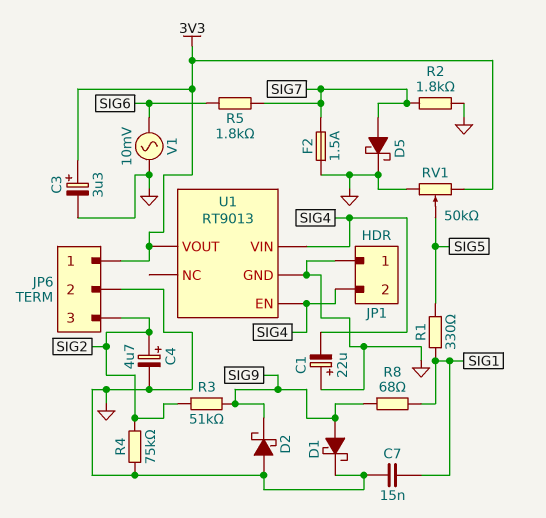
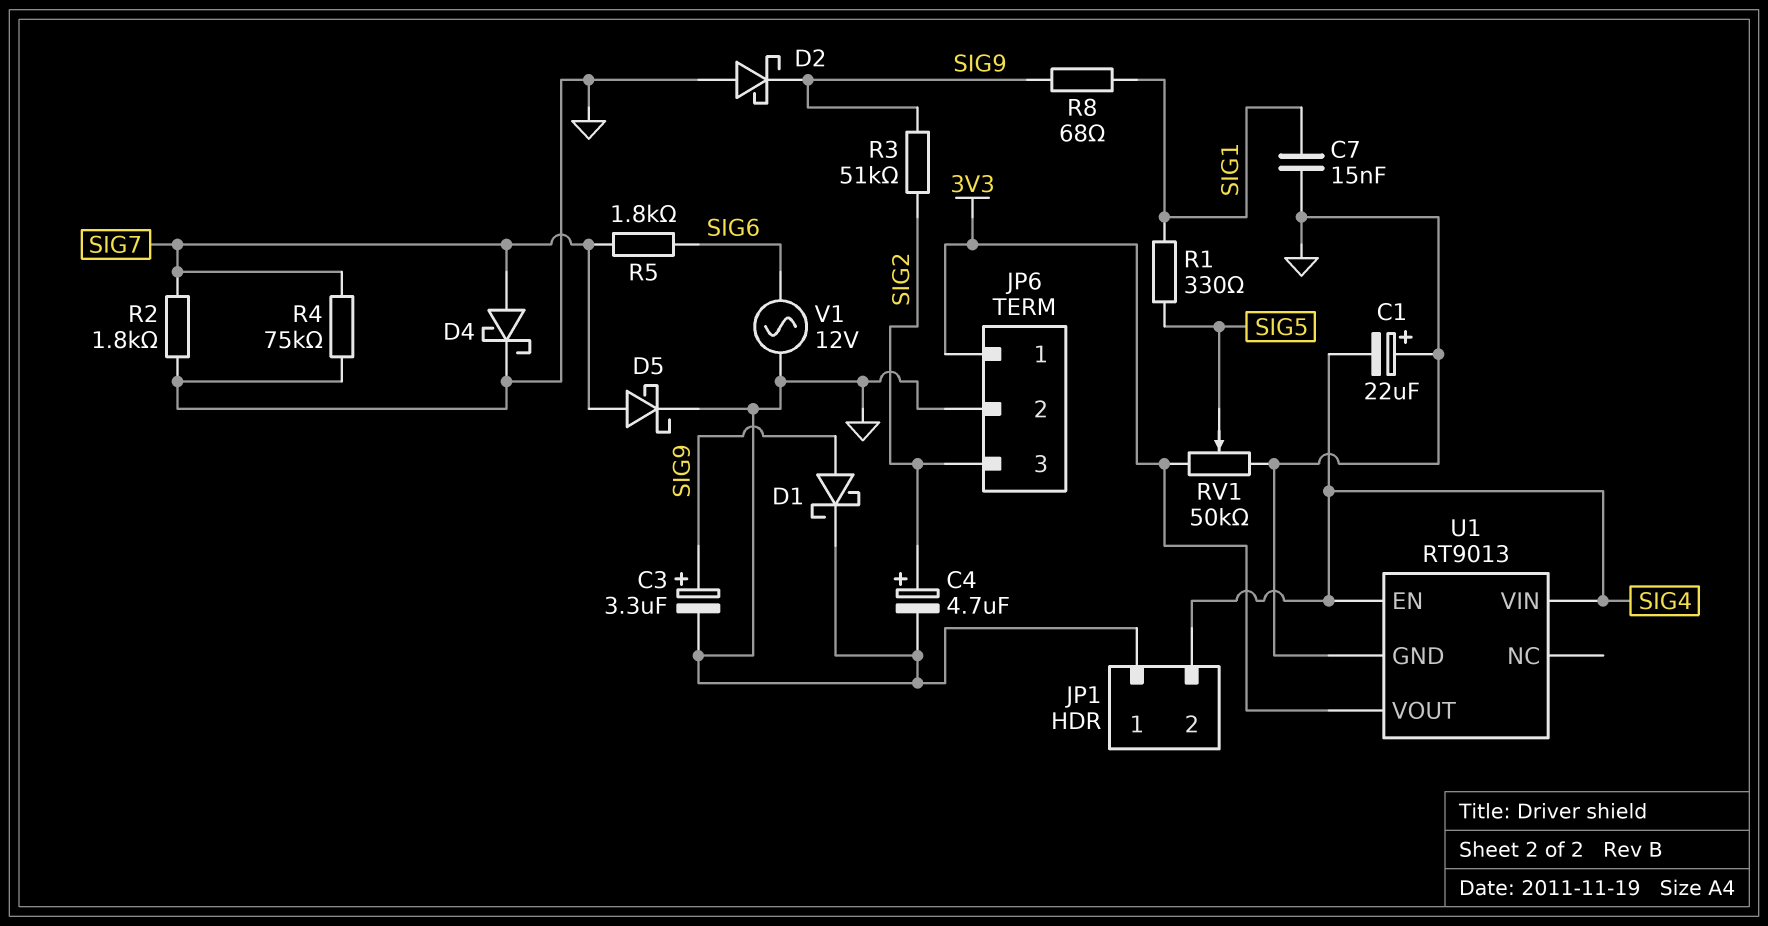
C3: 3.3uF (plus 3V3, minus GND) -> 3.3uF (plus SIG9, minus GND)
D4: none -> schottky (A SIG7, K GND)
F2: 1.5A (GND, SIG7) -> none
R4: 75k (GND, SIG2) -> 75k (GND, SIG7)
V1: AC 10mV (GND, SIG6) -> AC 12V (GND, SIG6)

